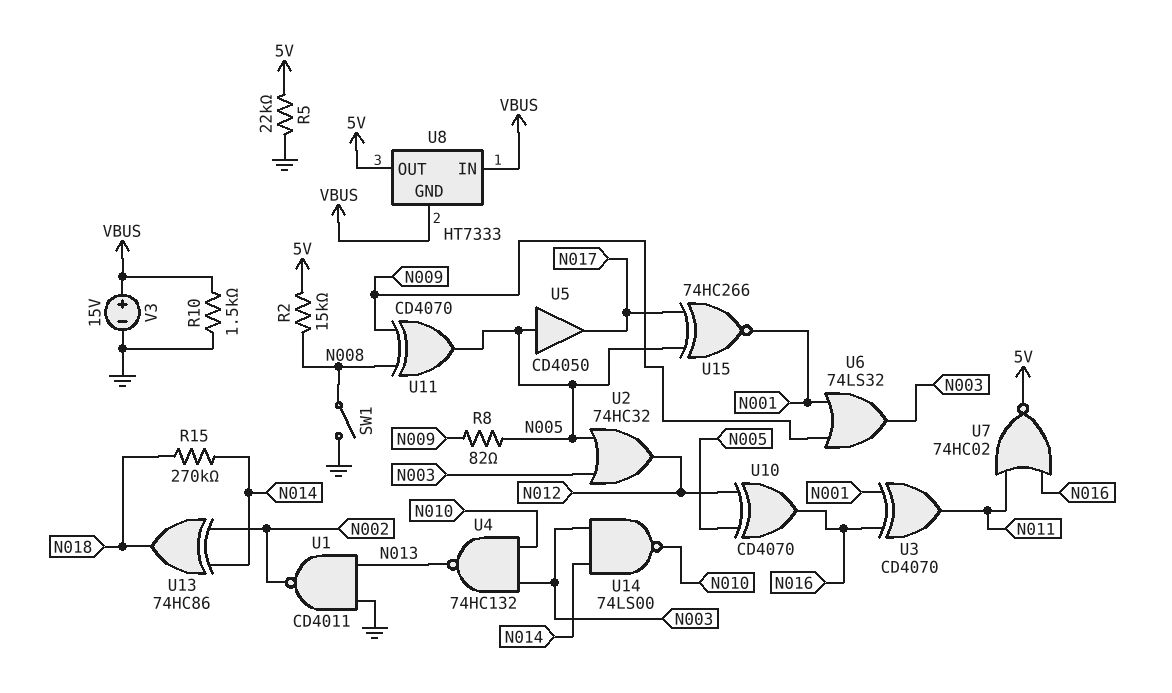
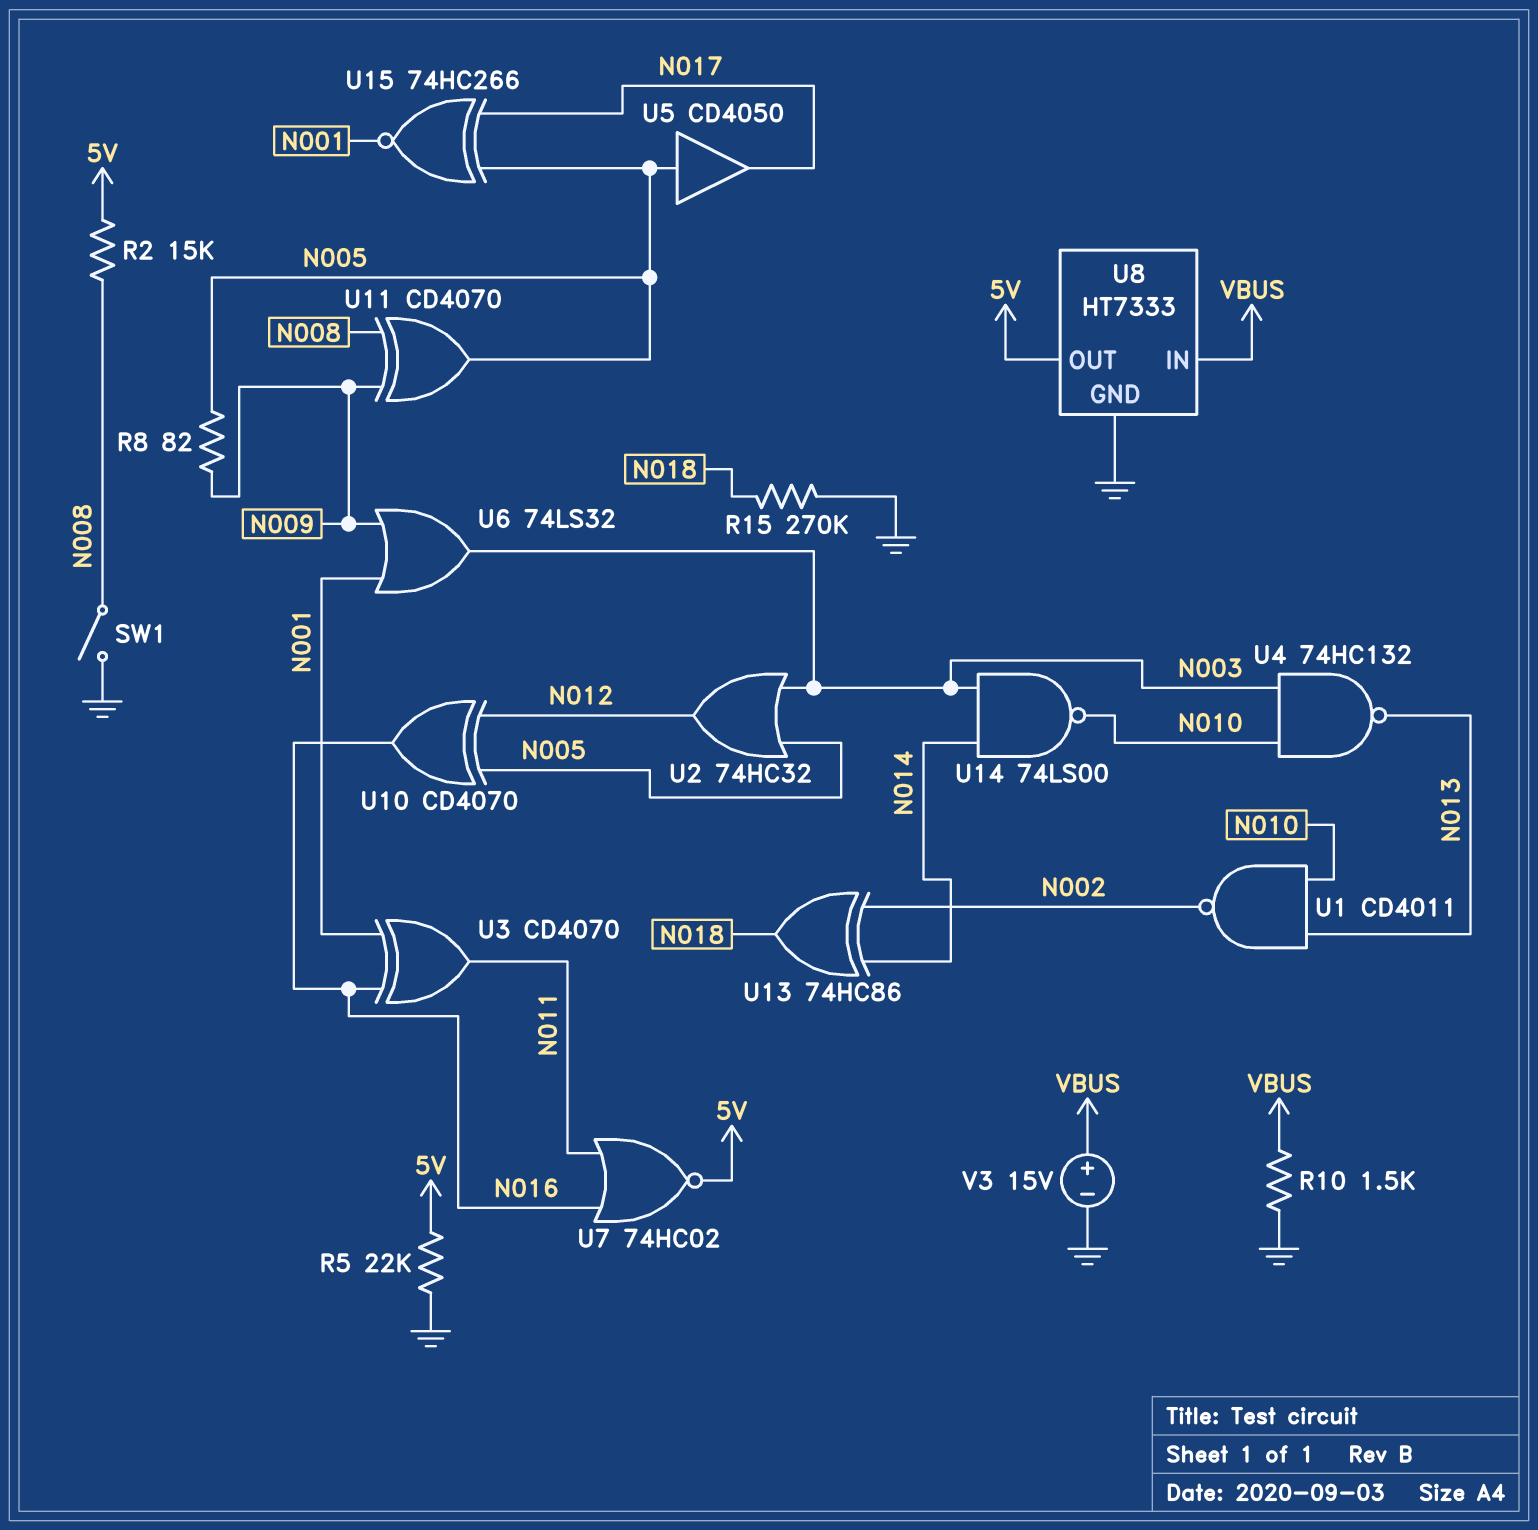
R15: 270k (N014, N018) -> 270k (GND, N018)
U1: NAND CD4011 (in GND, in N013, out N002) -> NAND CD4011 (in N010, in N013, out N002)
U8 pin GND: VBUS -> GND

